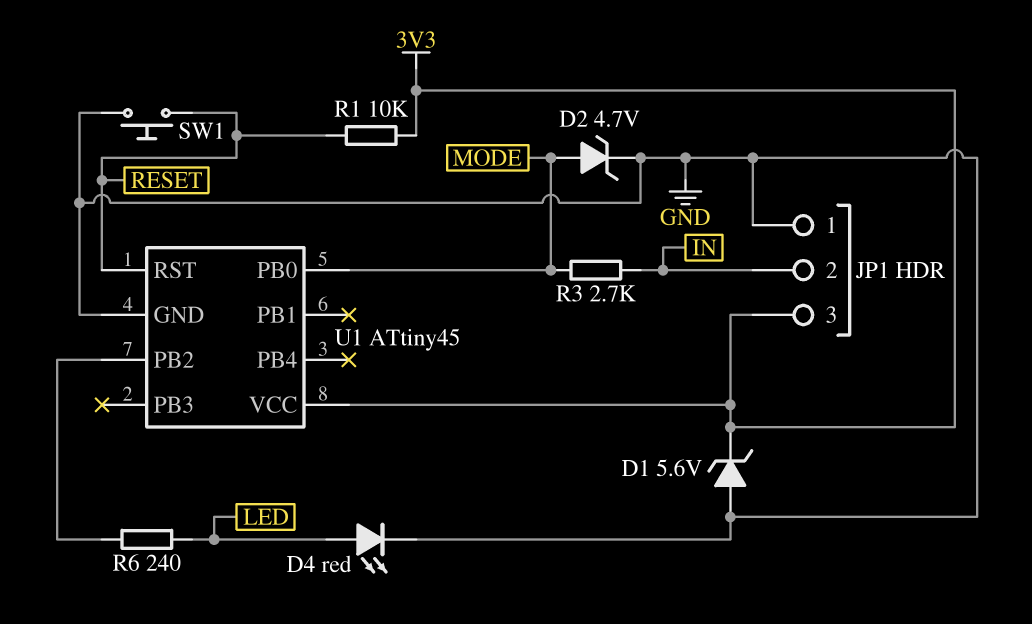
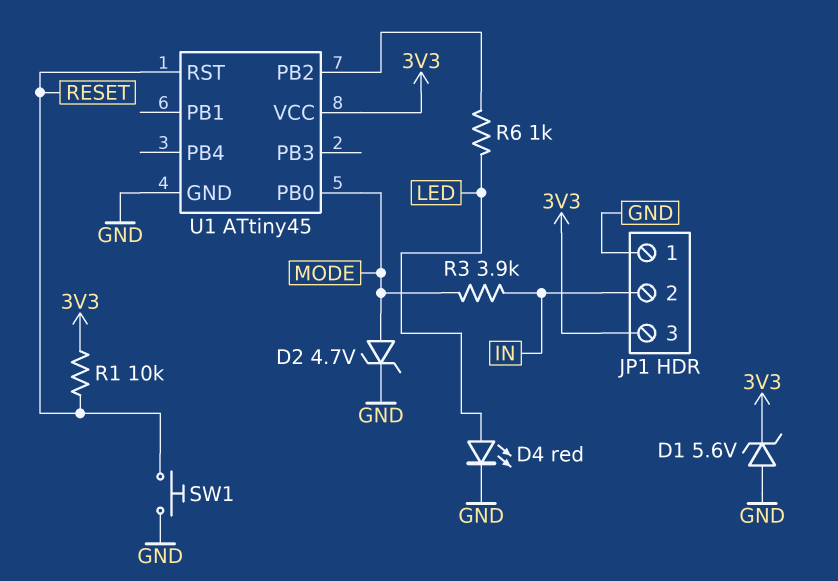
R3: 2.7k (IN, MODE) -> 3.9k (IN, MODE)
R6: 240 (LED, U1/PB2) -> 1k (LED, U1/PB2)

